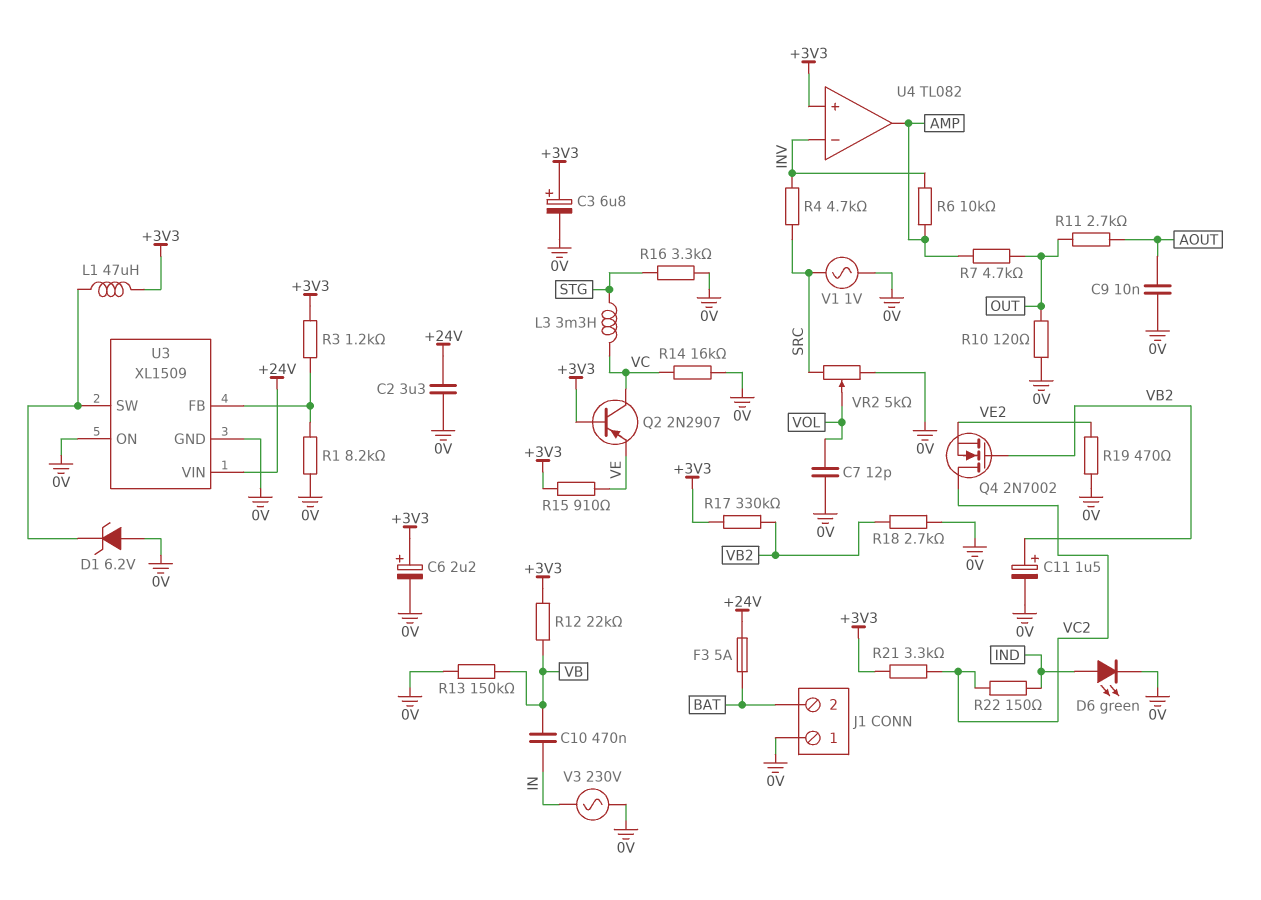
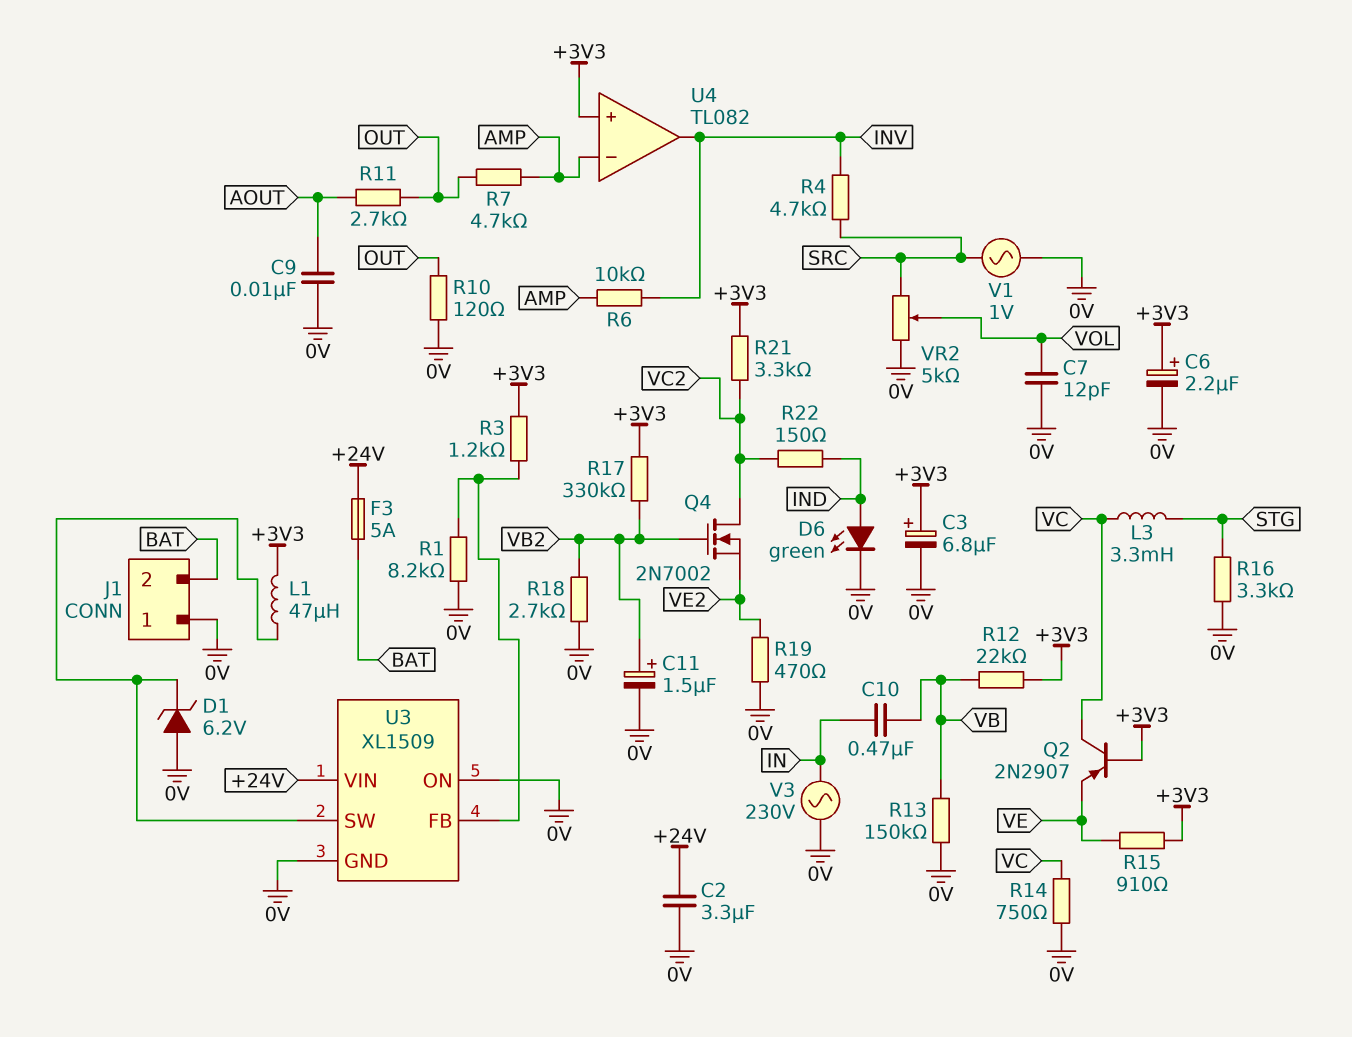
R14: 16k (0V, VC) -> 750 (0V, VC)
U4 pin in-: INV -> AMP
U4 pin out: AMP -> INV

